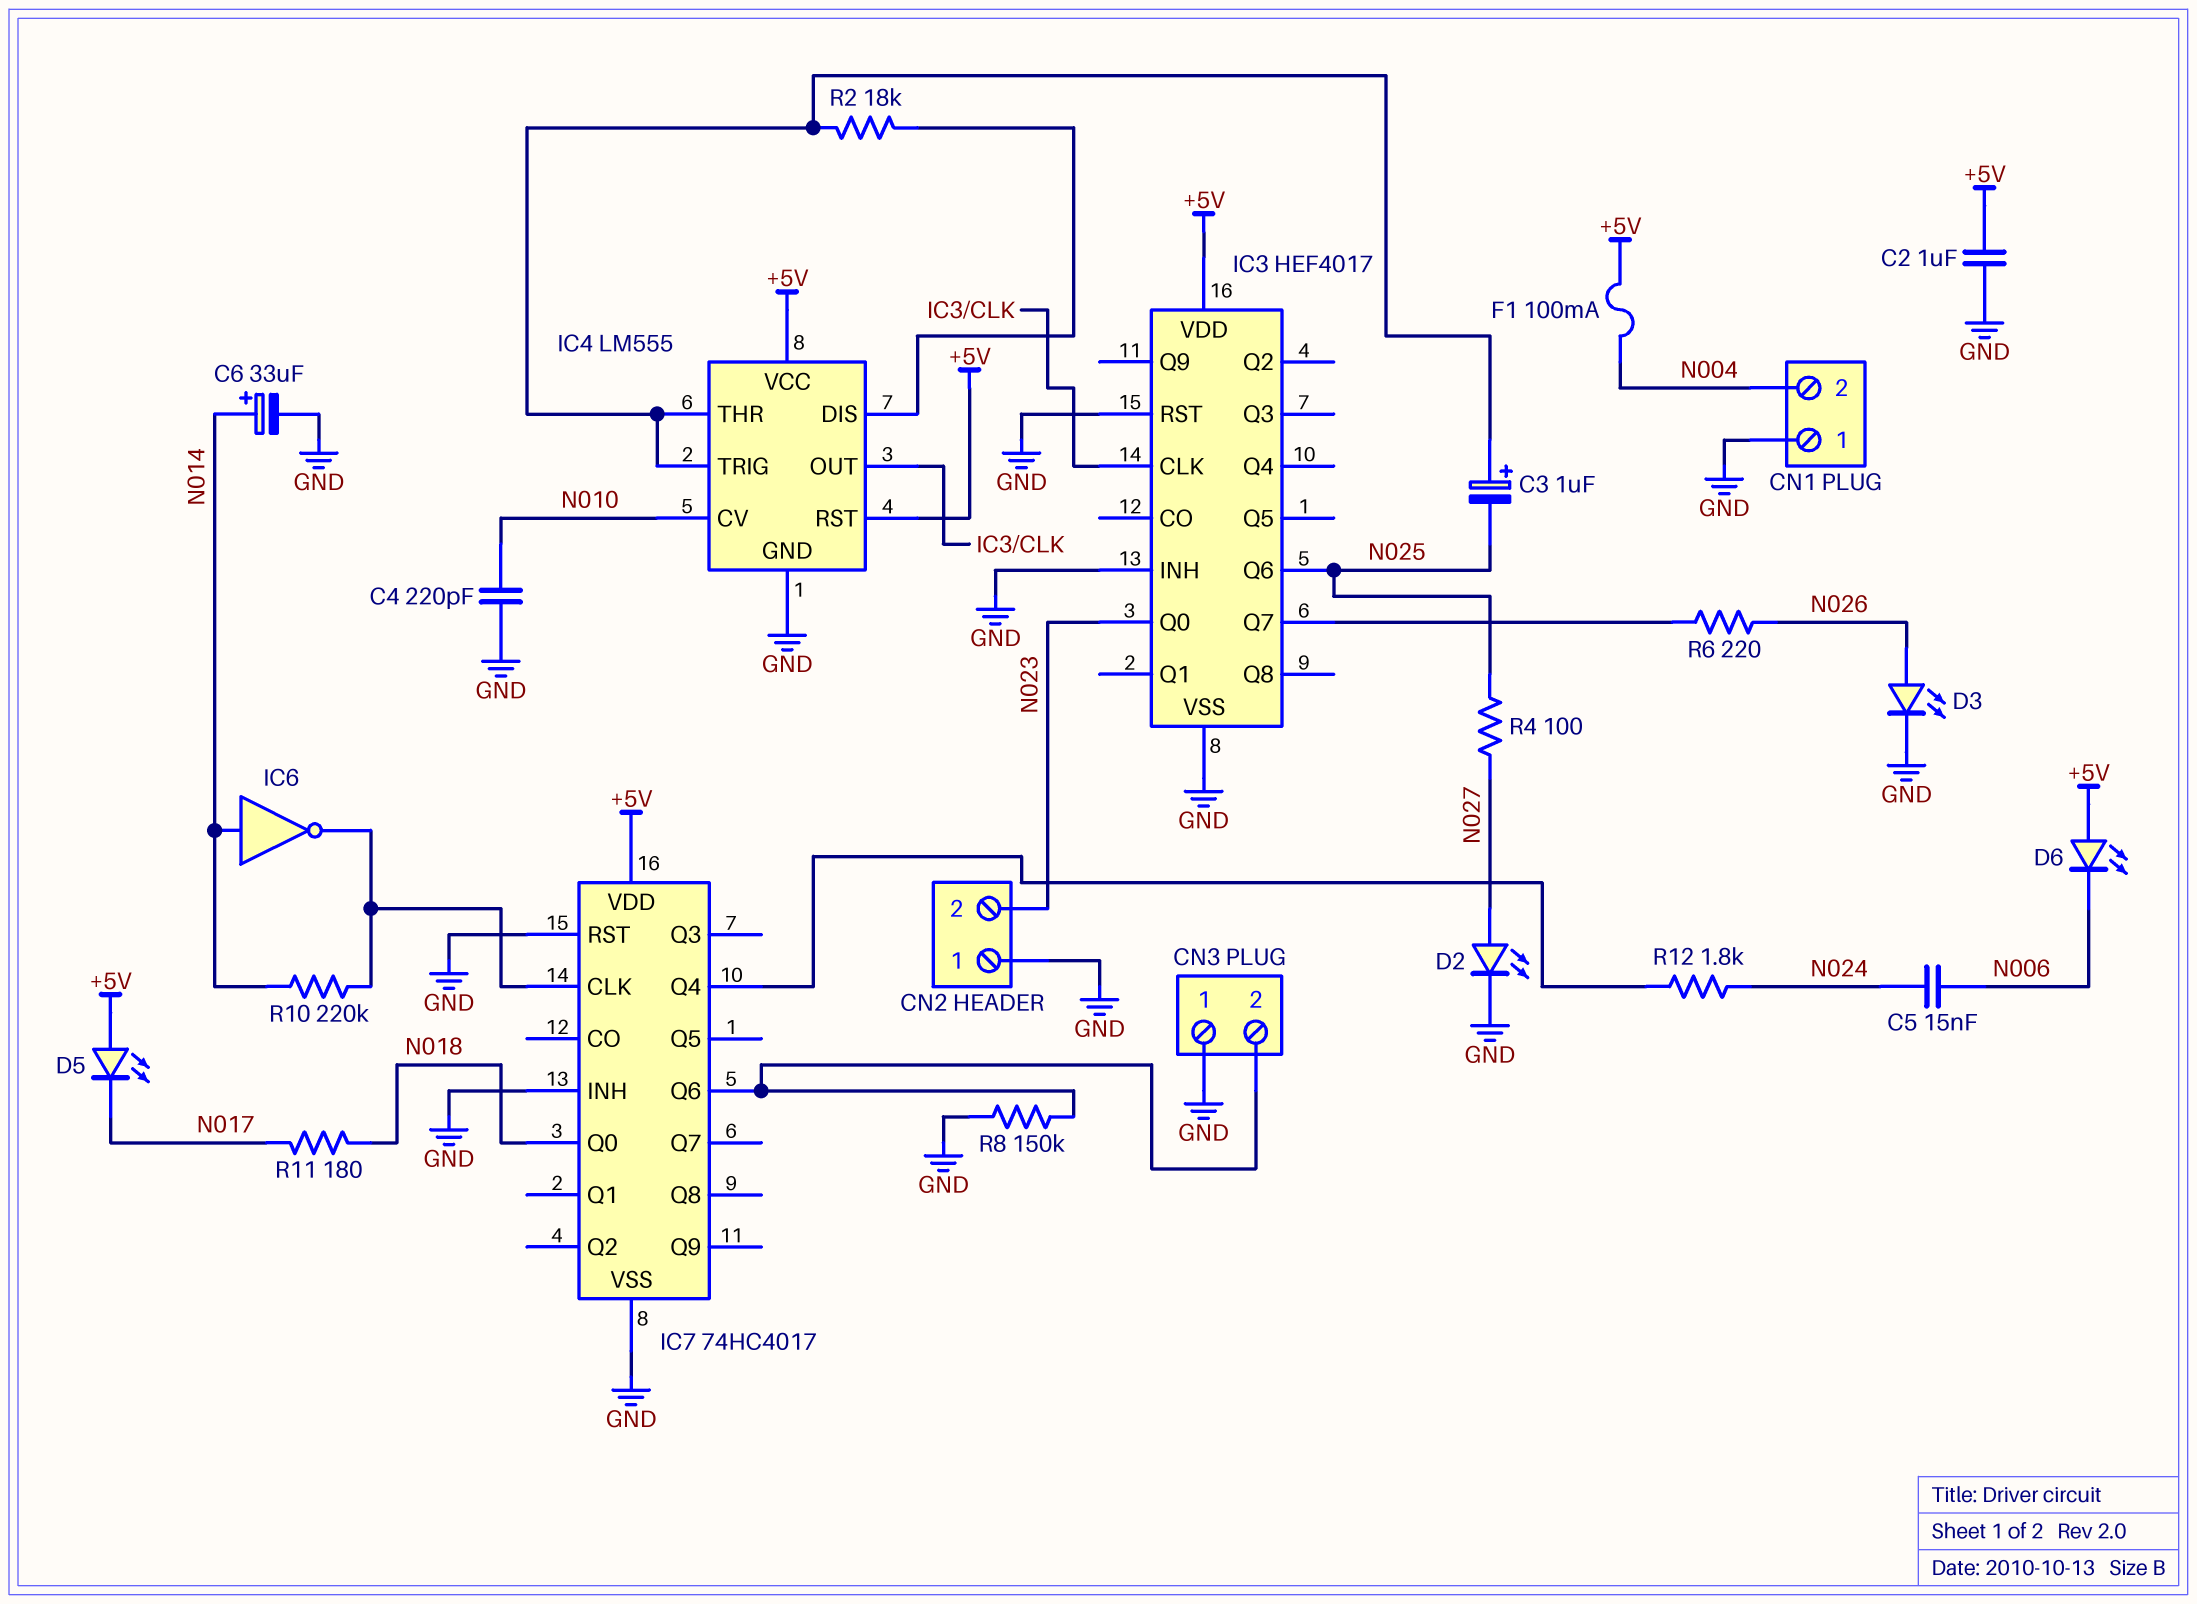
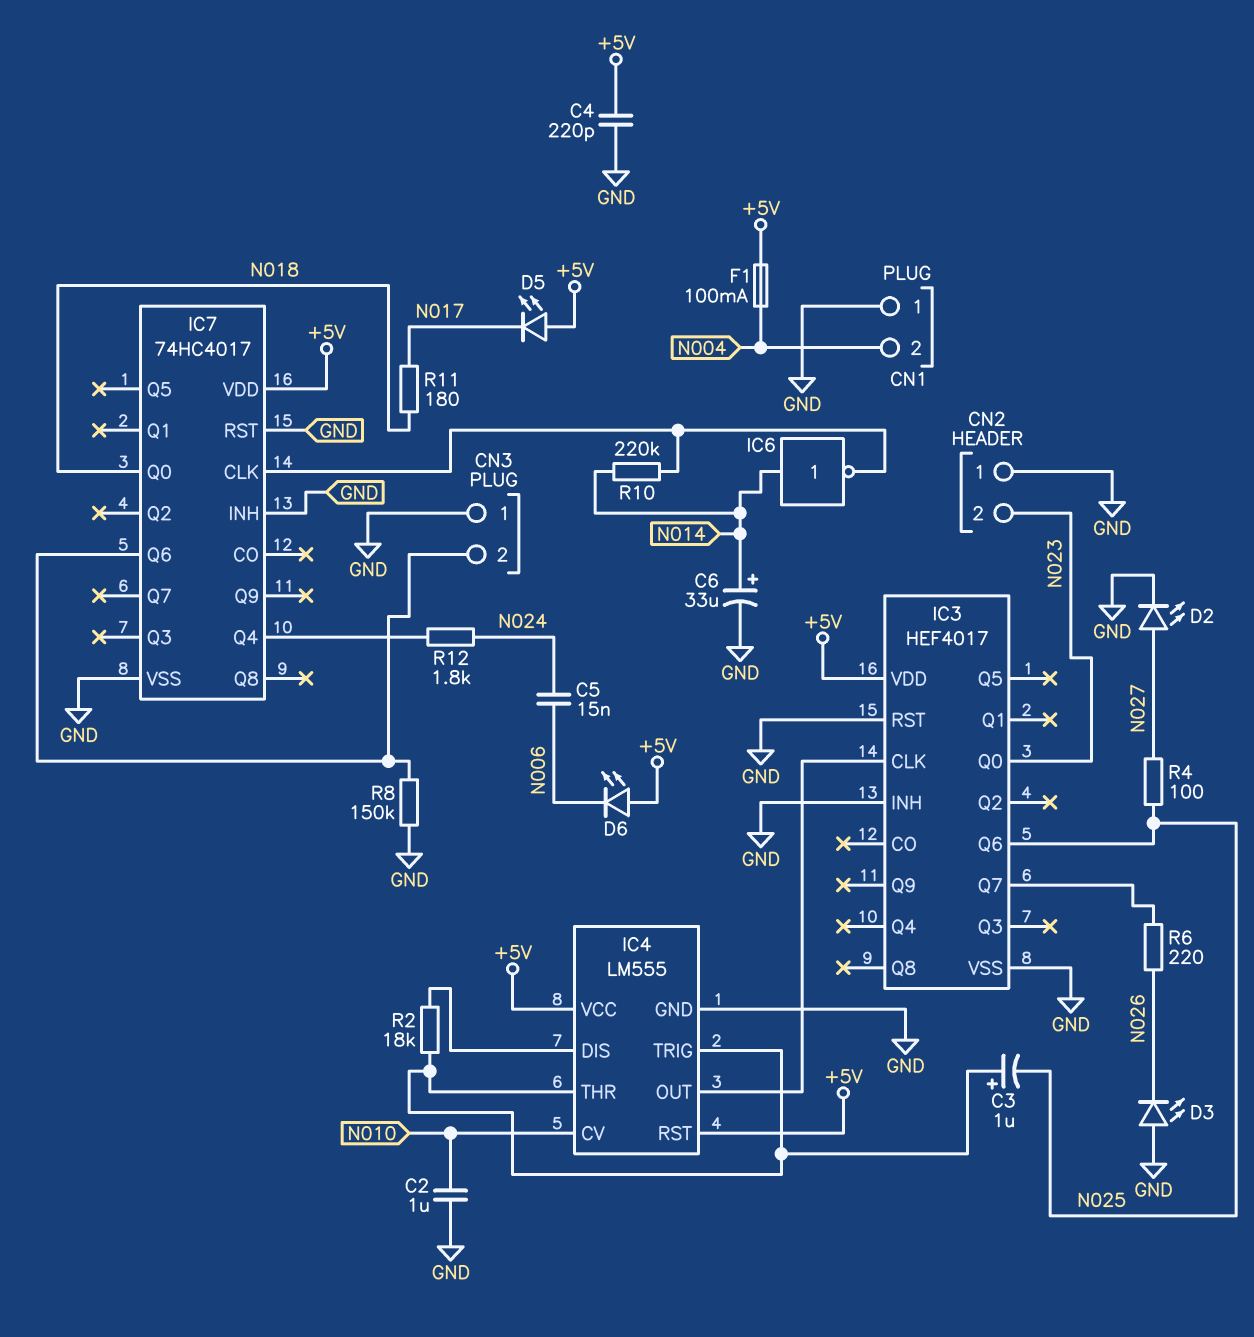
C2: 1uF (+5V, GND) -> 1uF (GND, N010)
C4: 220pF (GND, N010) -> 220pF (+5V, GND)
D3: LED (A N026, K GND) -> LED (A GND, K N026)

